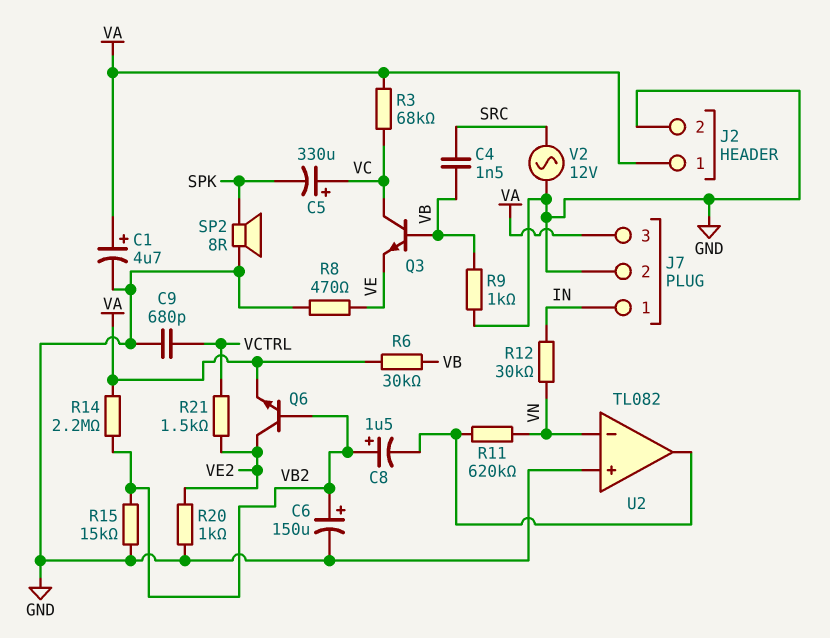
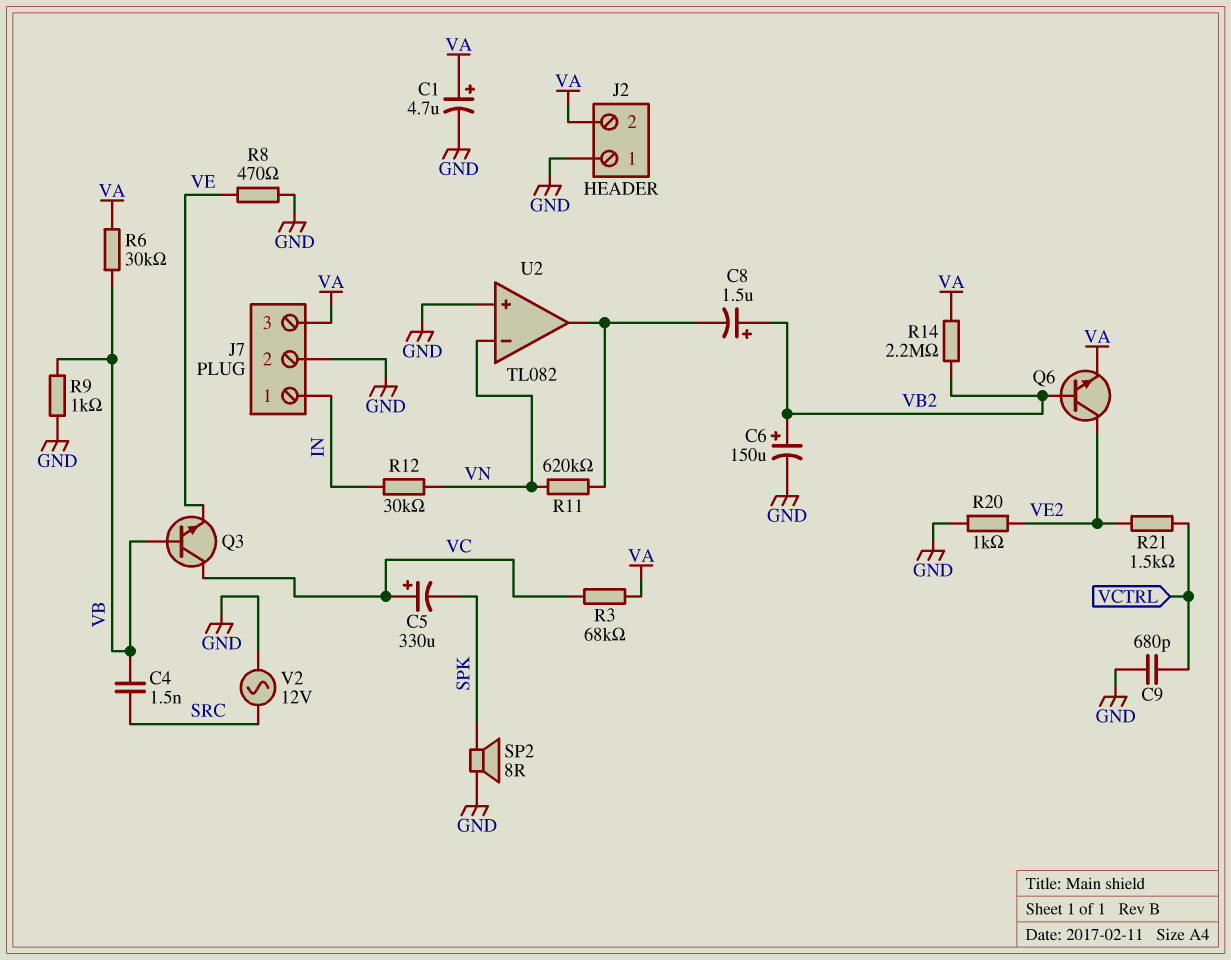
J2 pin 1: VA -> GND
J2 pin 2: GND -> VA
R15: 15k (GND, VB2) -> none

